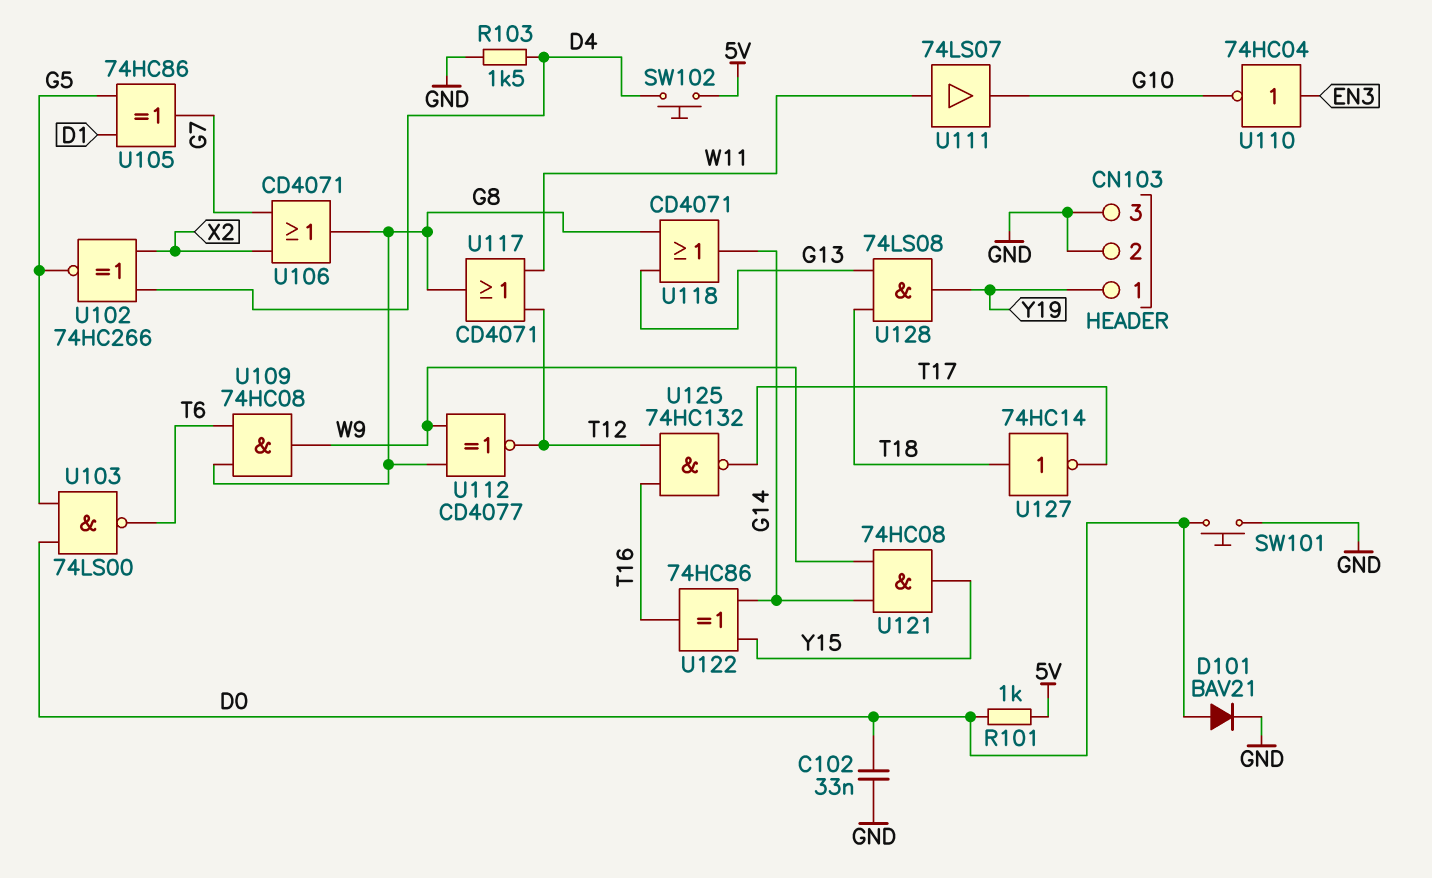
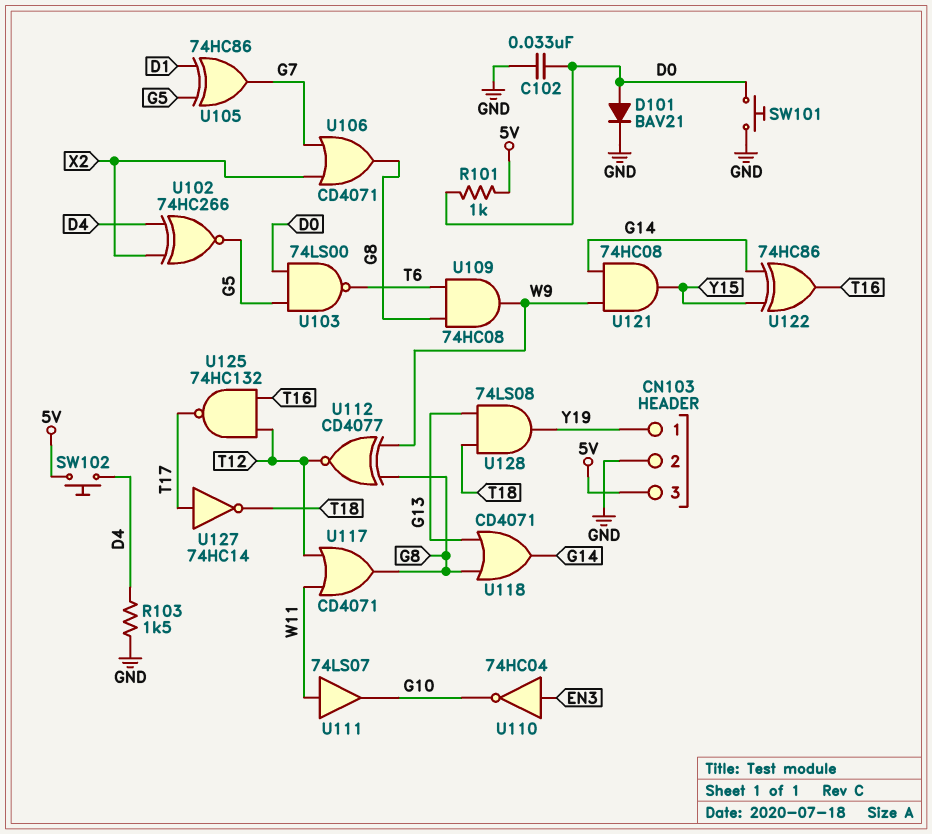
CN103 pin 3: GND -> 5V
U127: NOT 74HC14 (in T18, out T17) -> NOT 74HC14 (in T17, out T18)

